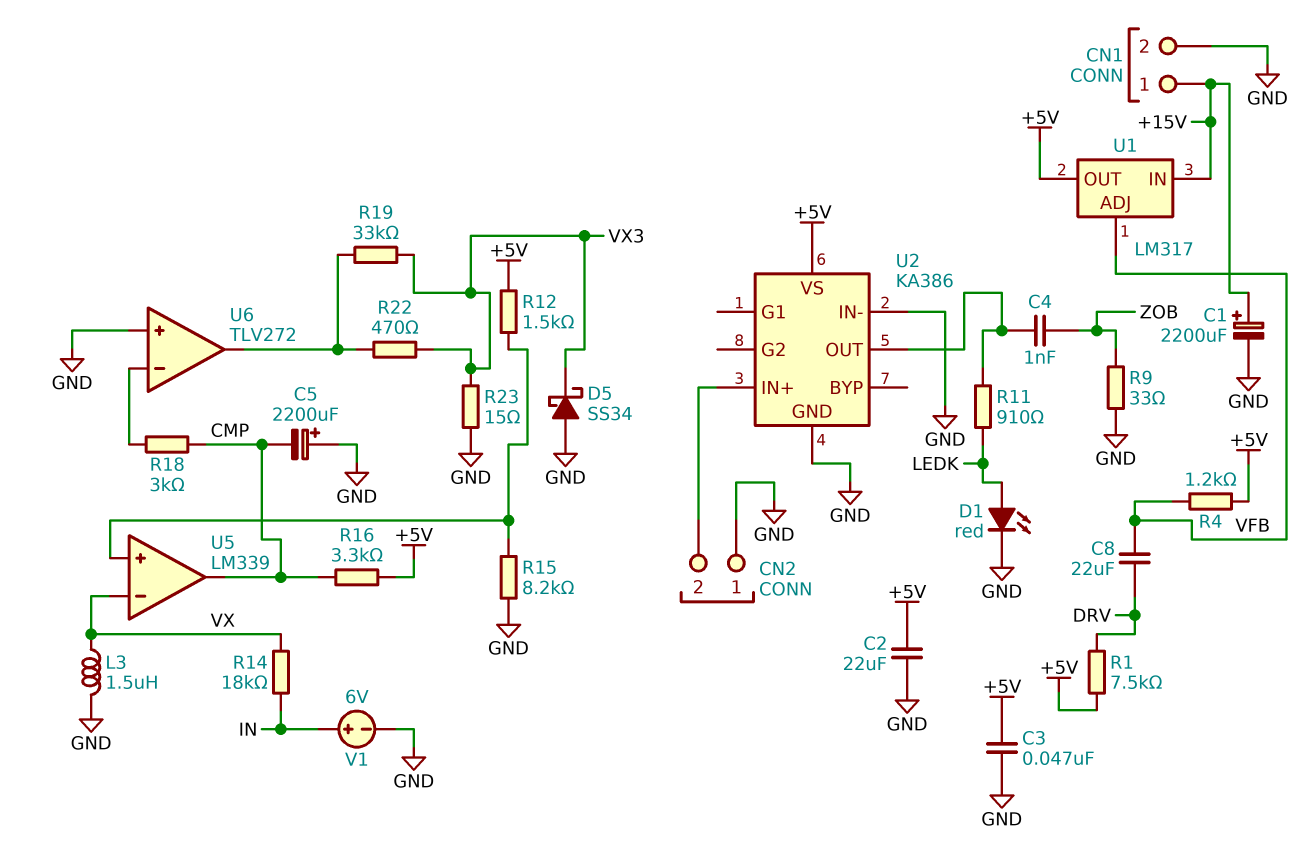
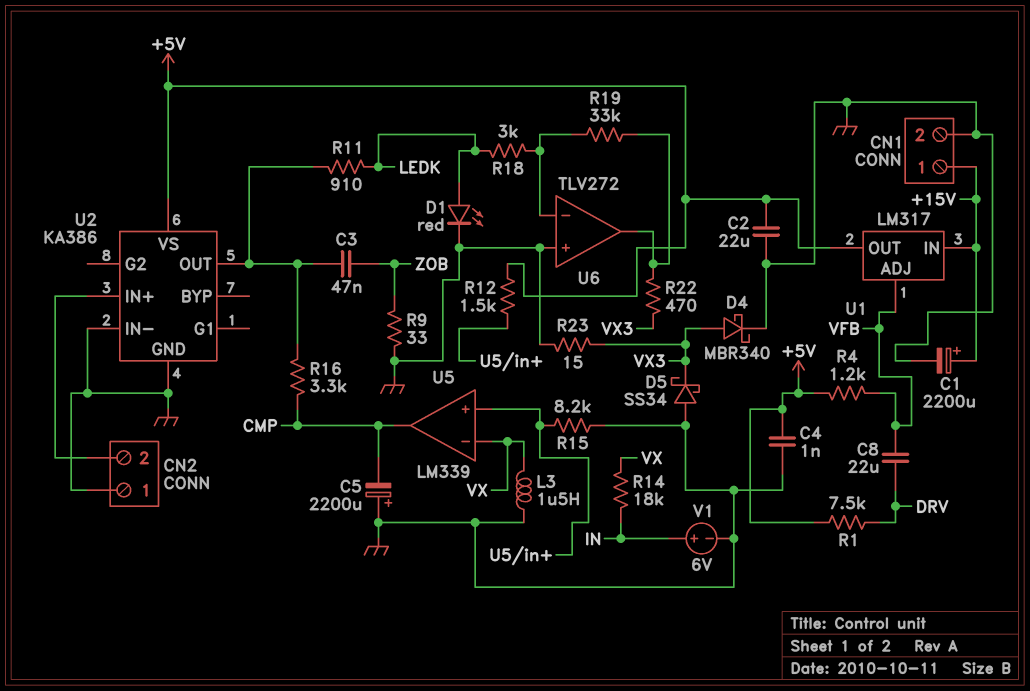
C3: 47nF (+5V, GND) -> 47nF (U2/OUT, ZOB)
C4: 1nF (U2/OUT, ZOB) -> 1nF (+5V, GND)
D4: none -> schottky MBR340 (A VX3, K GND)
R16: 3.3k (+5V, CMP) -> 3.3k (CMP, U2/OUT)
R18: 3k (CMP, U6/in-) -> 3k (LEDK, U6/in-)
R19: 33k (U6/out, VX3) -> 33k (U6/in-, U6/out)

